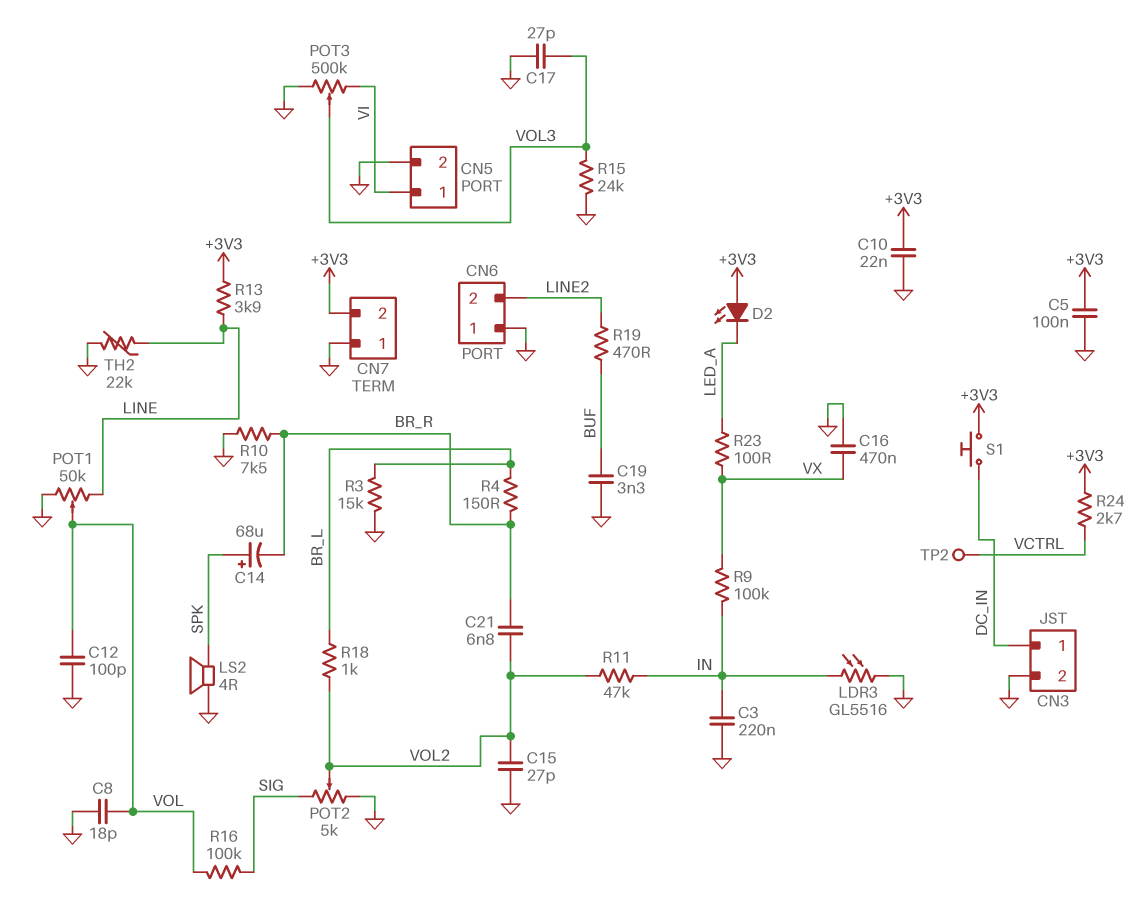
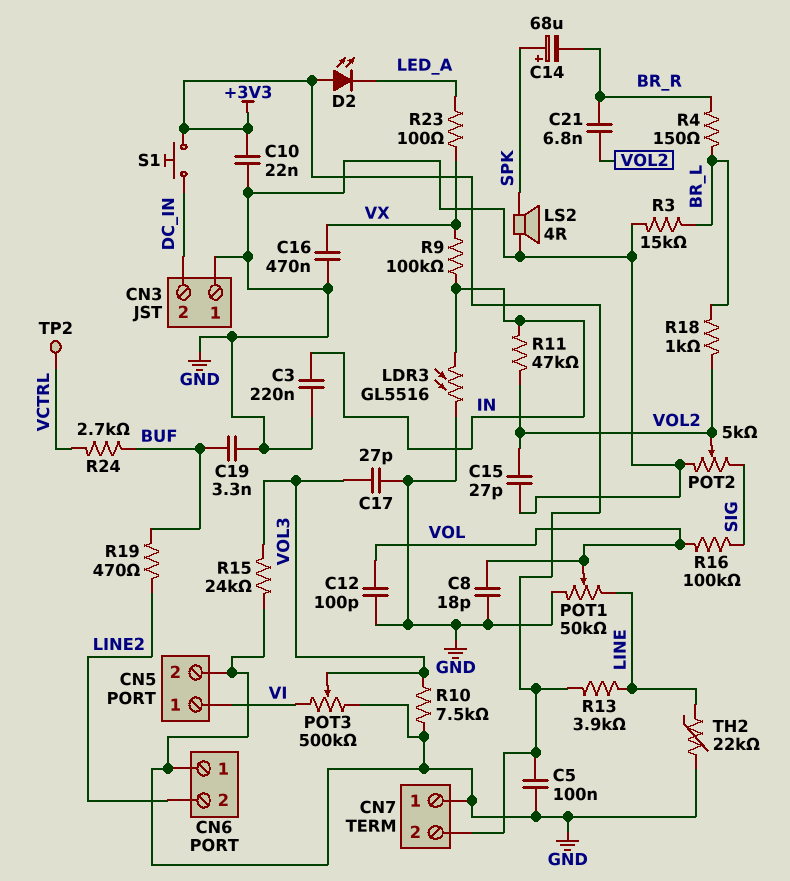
CN3 pin 1: DC_IN -> GND
CN3 pin 2: GND -> DC_IN
R10: 7.5k (BR_R, GND) -> 7.5k (GND, VOL3)
R24: 2.7k (+3V3, VCTRL) -> 2.7k (BUF, VCTRL)

